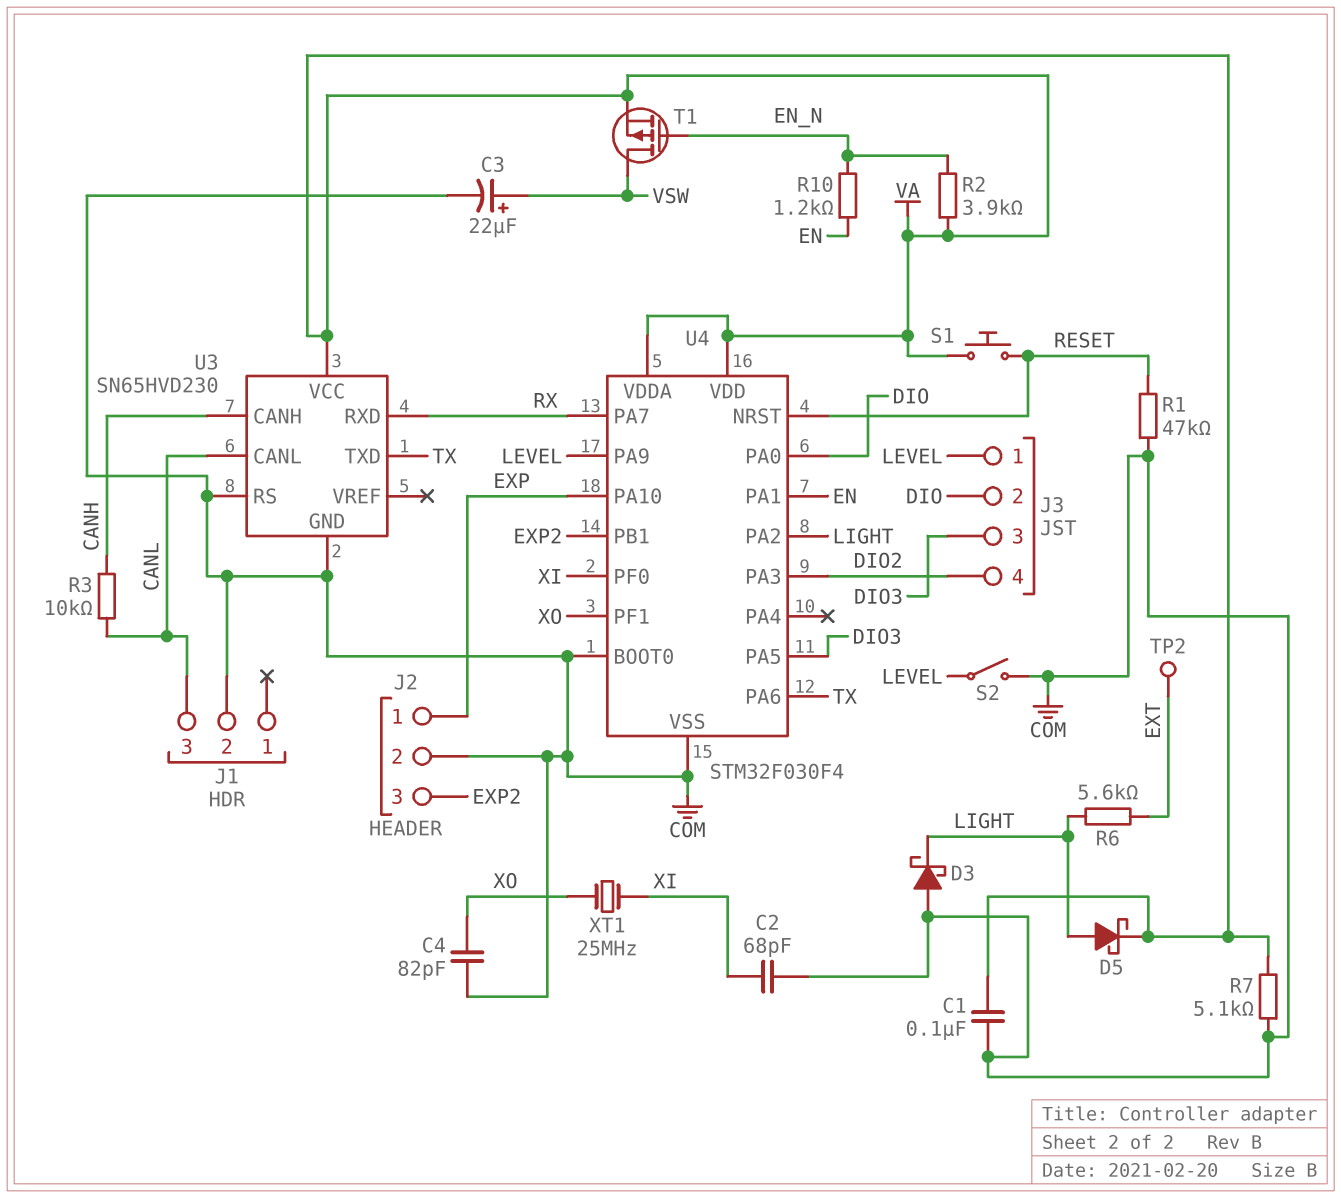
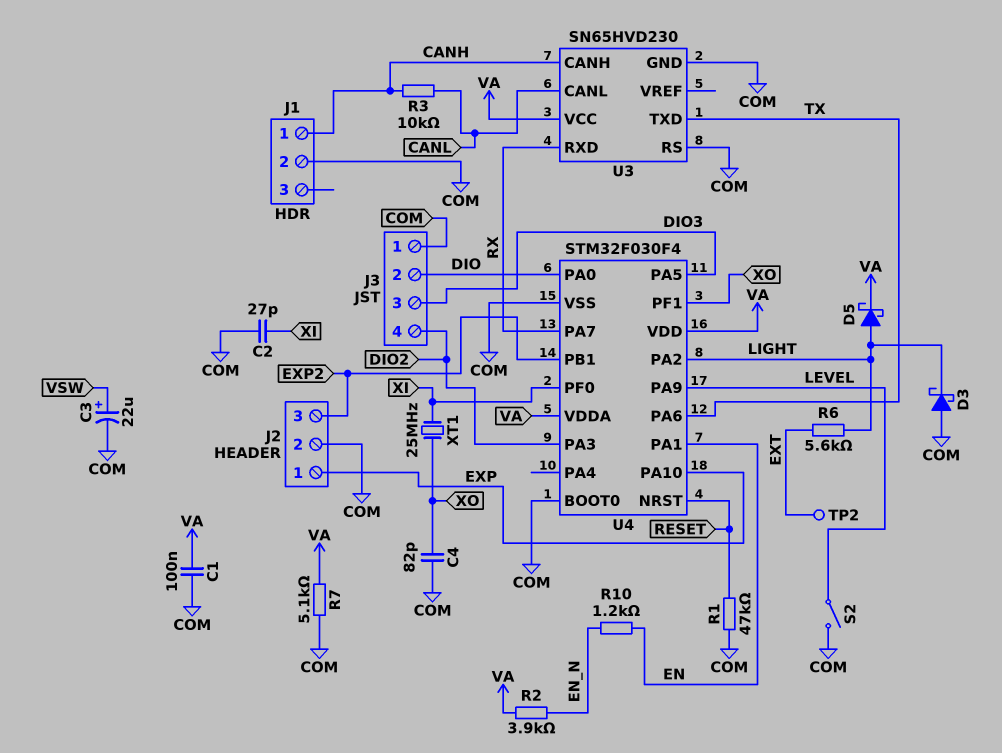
C2: 68pF (COM, XI) -> 27pF (COM, XI)
J1 pin 1: none -> CANH
J1 pin 3: CANL -> none
J3 pin 1: LEVEL -> COM
S1: button (RESET, VA) -> none
T1: PMOS (G EN_N, D VSW, S VA) -> none

